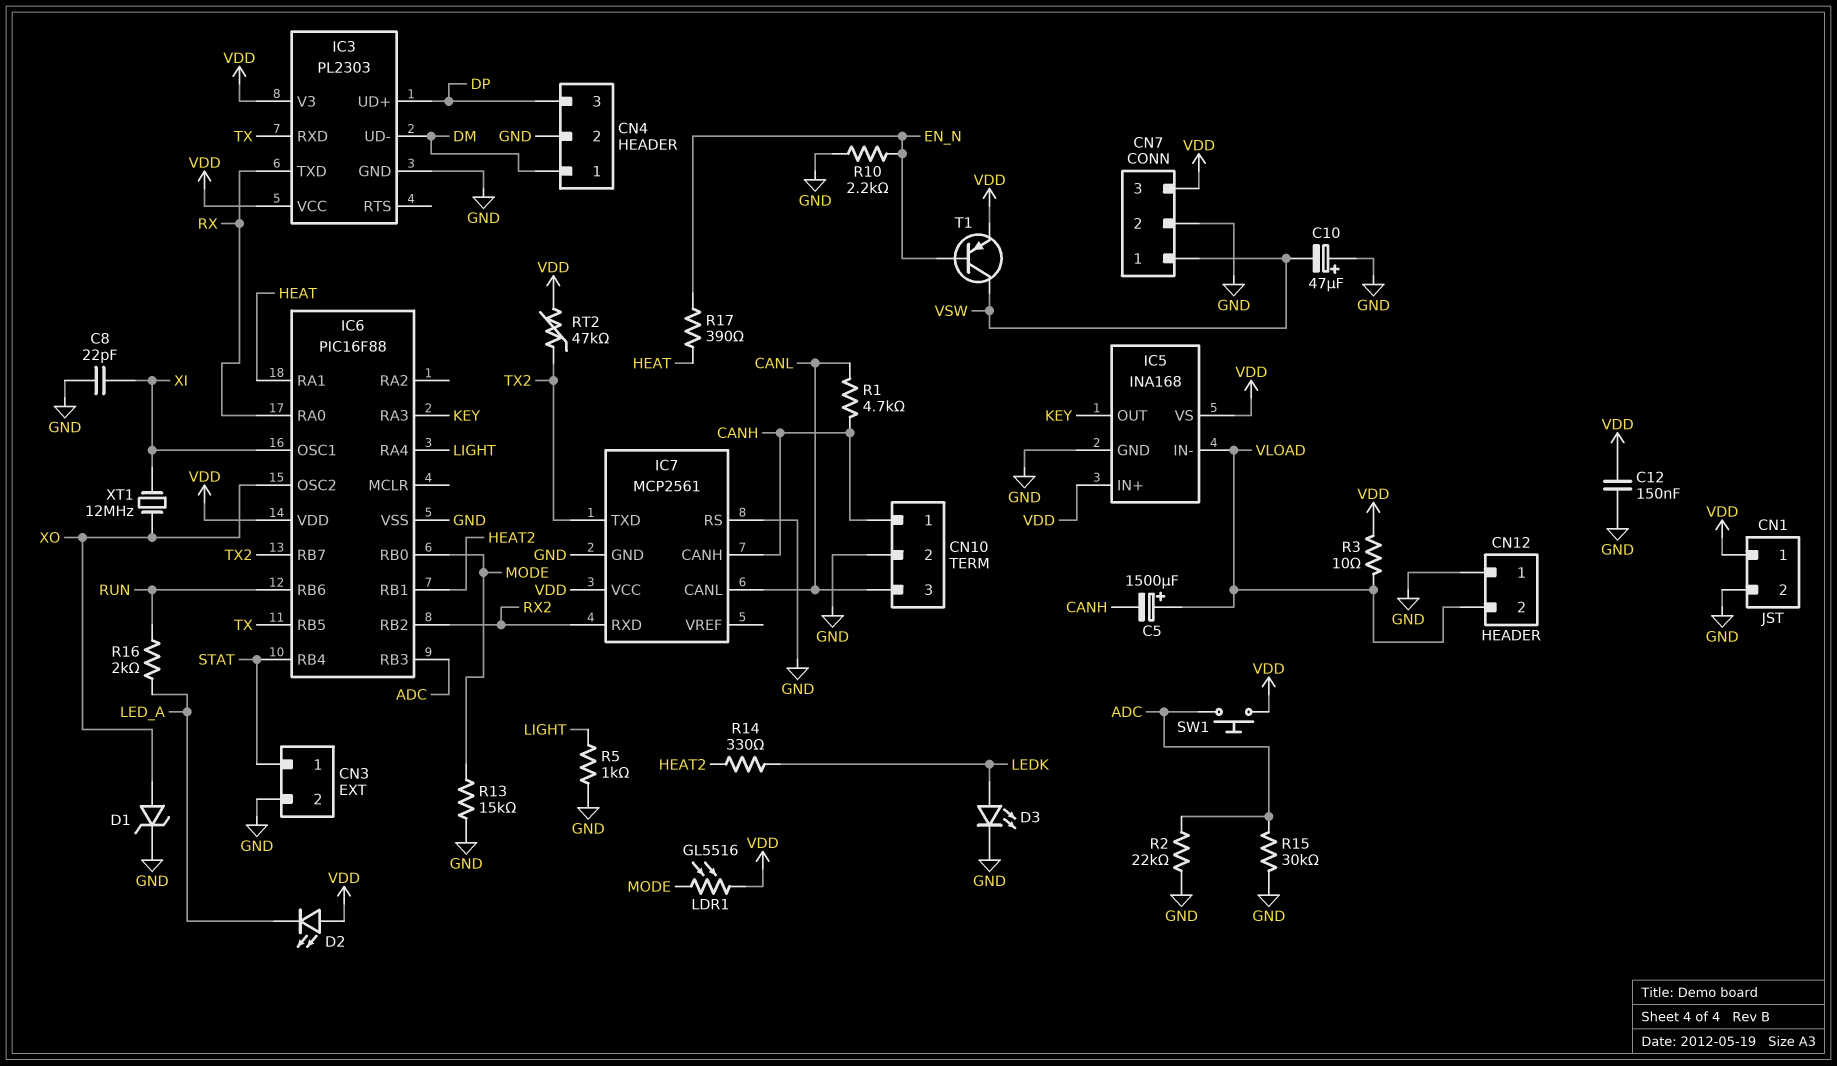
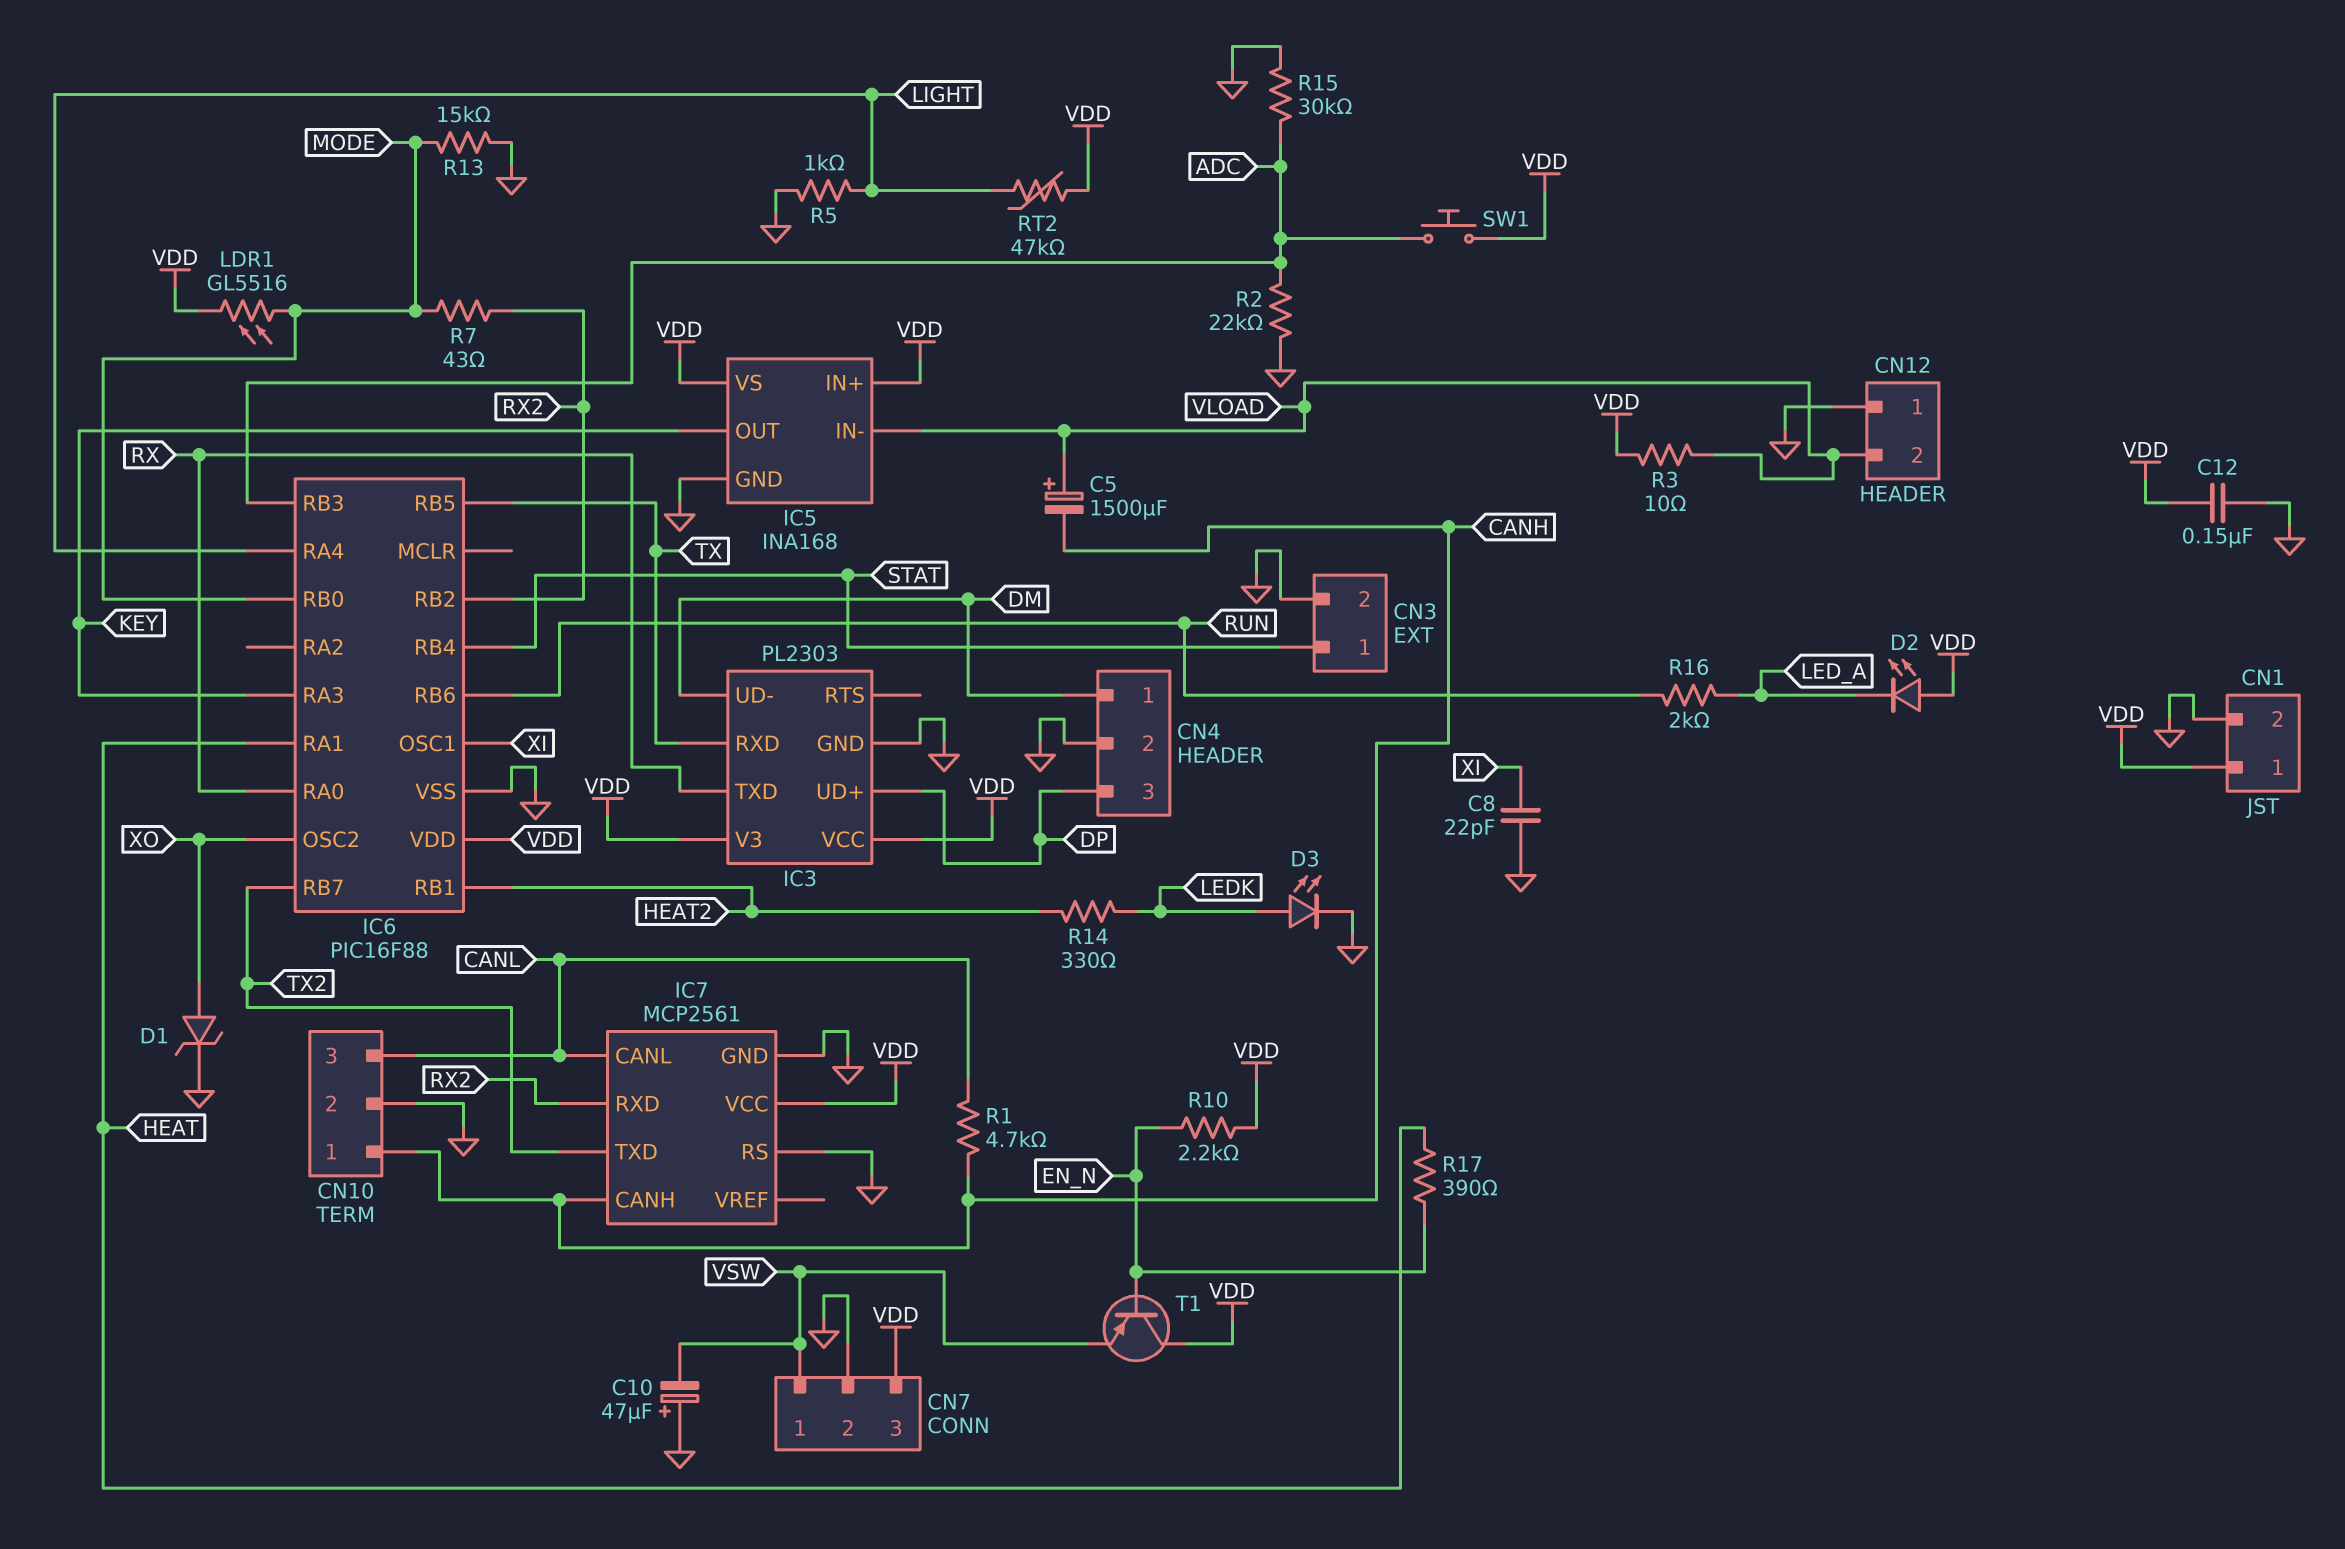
R7: none -> 43 (MODE, RX2)
R10: 2.2k (EN_N, GND) -> 2.2k (EN_N, VDD)
RT2: 47k (TX2, VDD) -> 47k (LIGHT, VDD)
T1: PNP (B EN_N, C VSW, E VDD) -> PNP (B EN_N, C VDD, E VSW)
XT1: 12MHz (XI, XO) -> none

